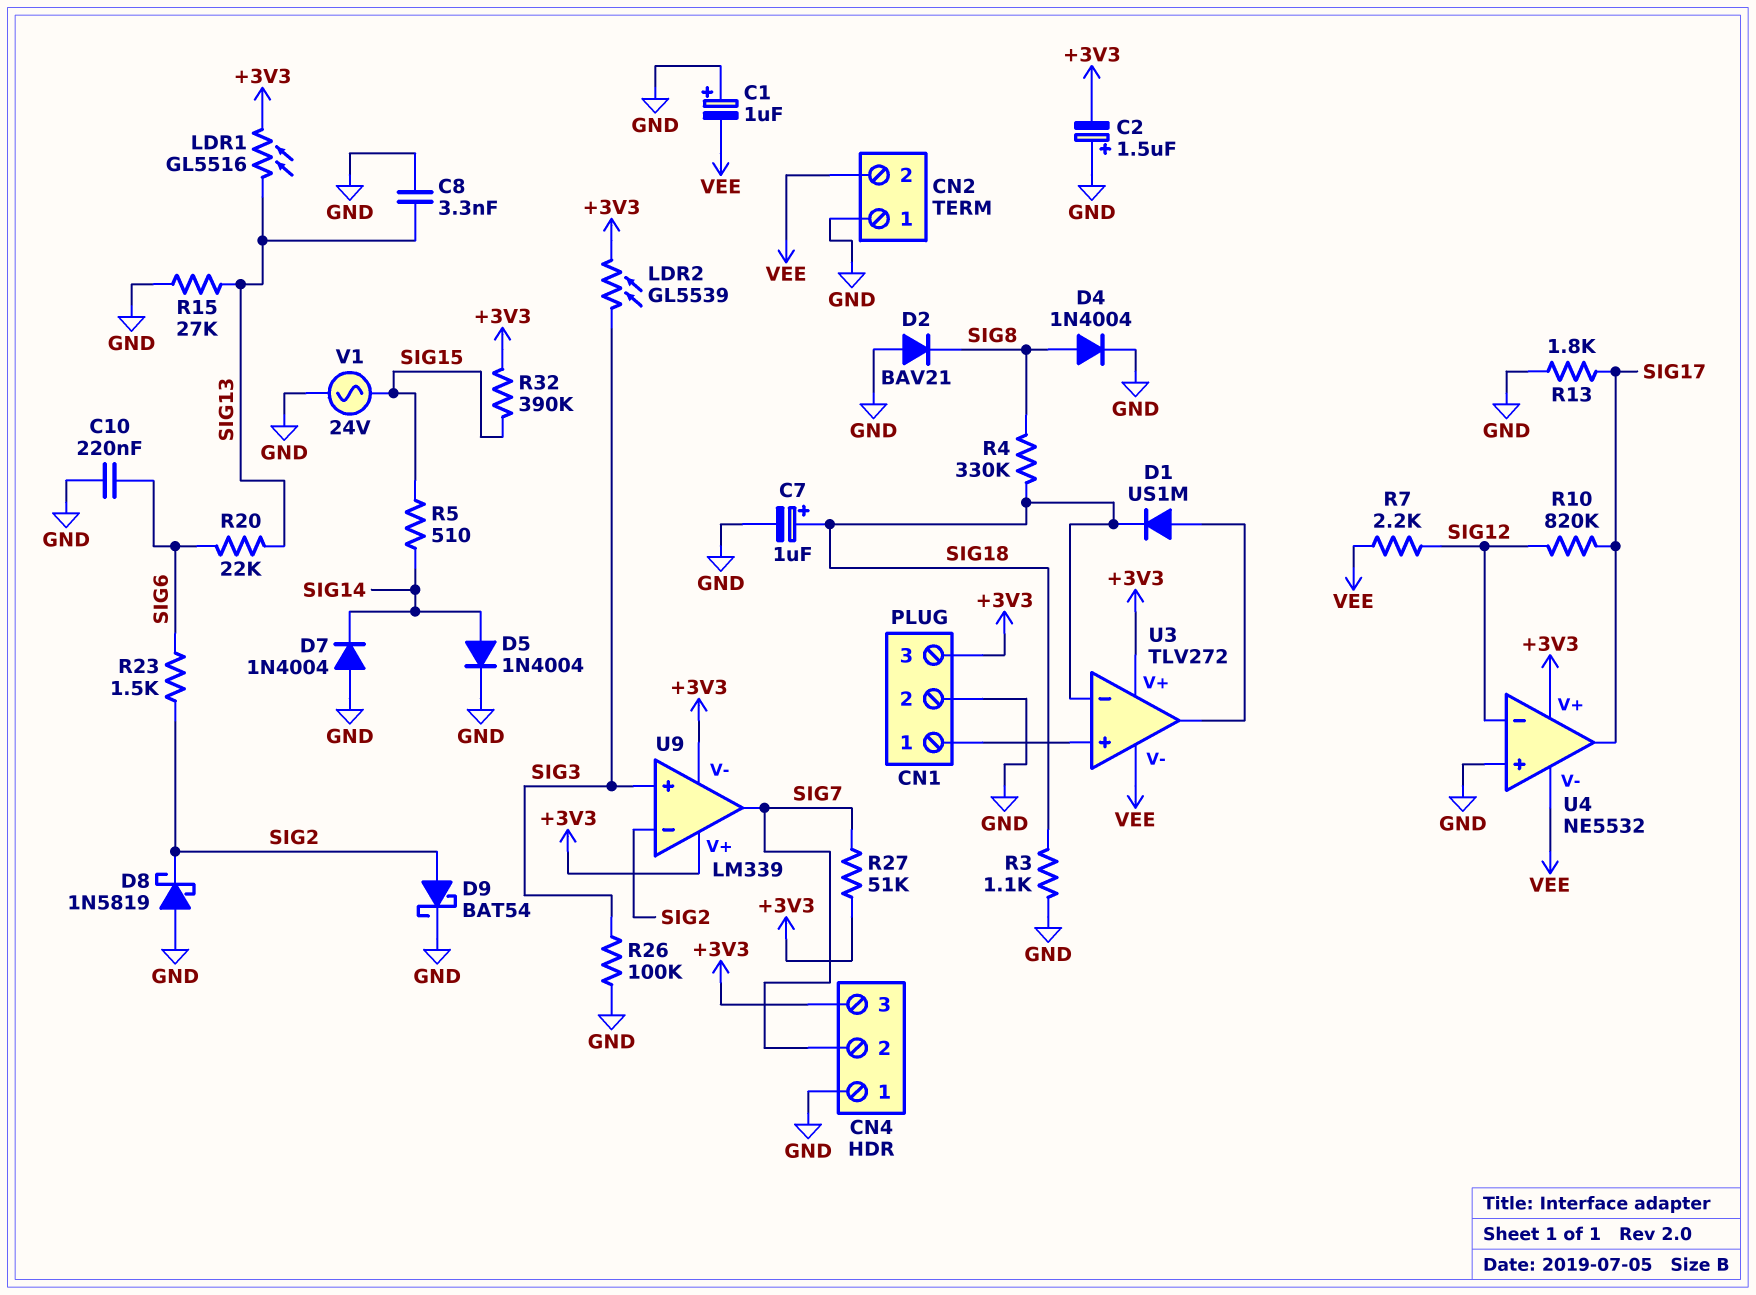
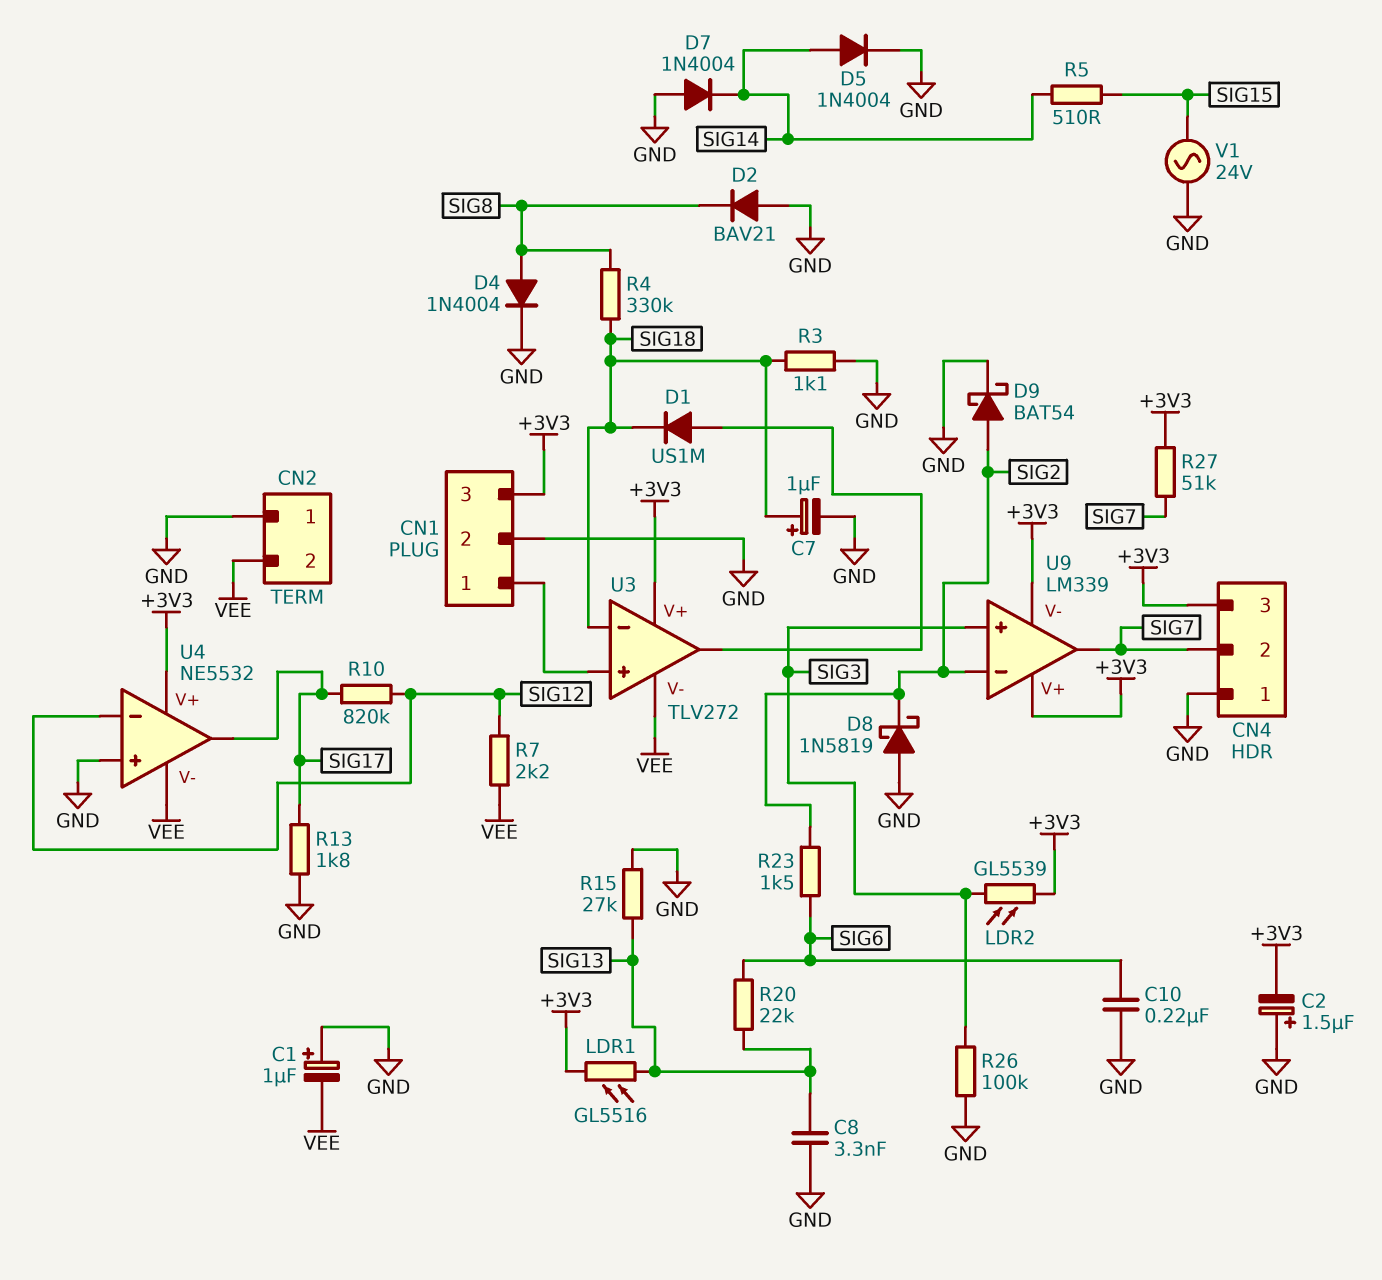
R32: 390k (+3V3, SIG15) -> none

